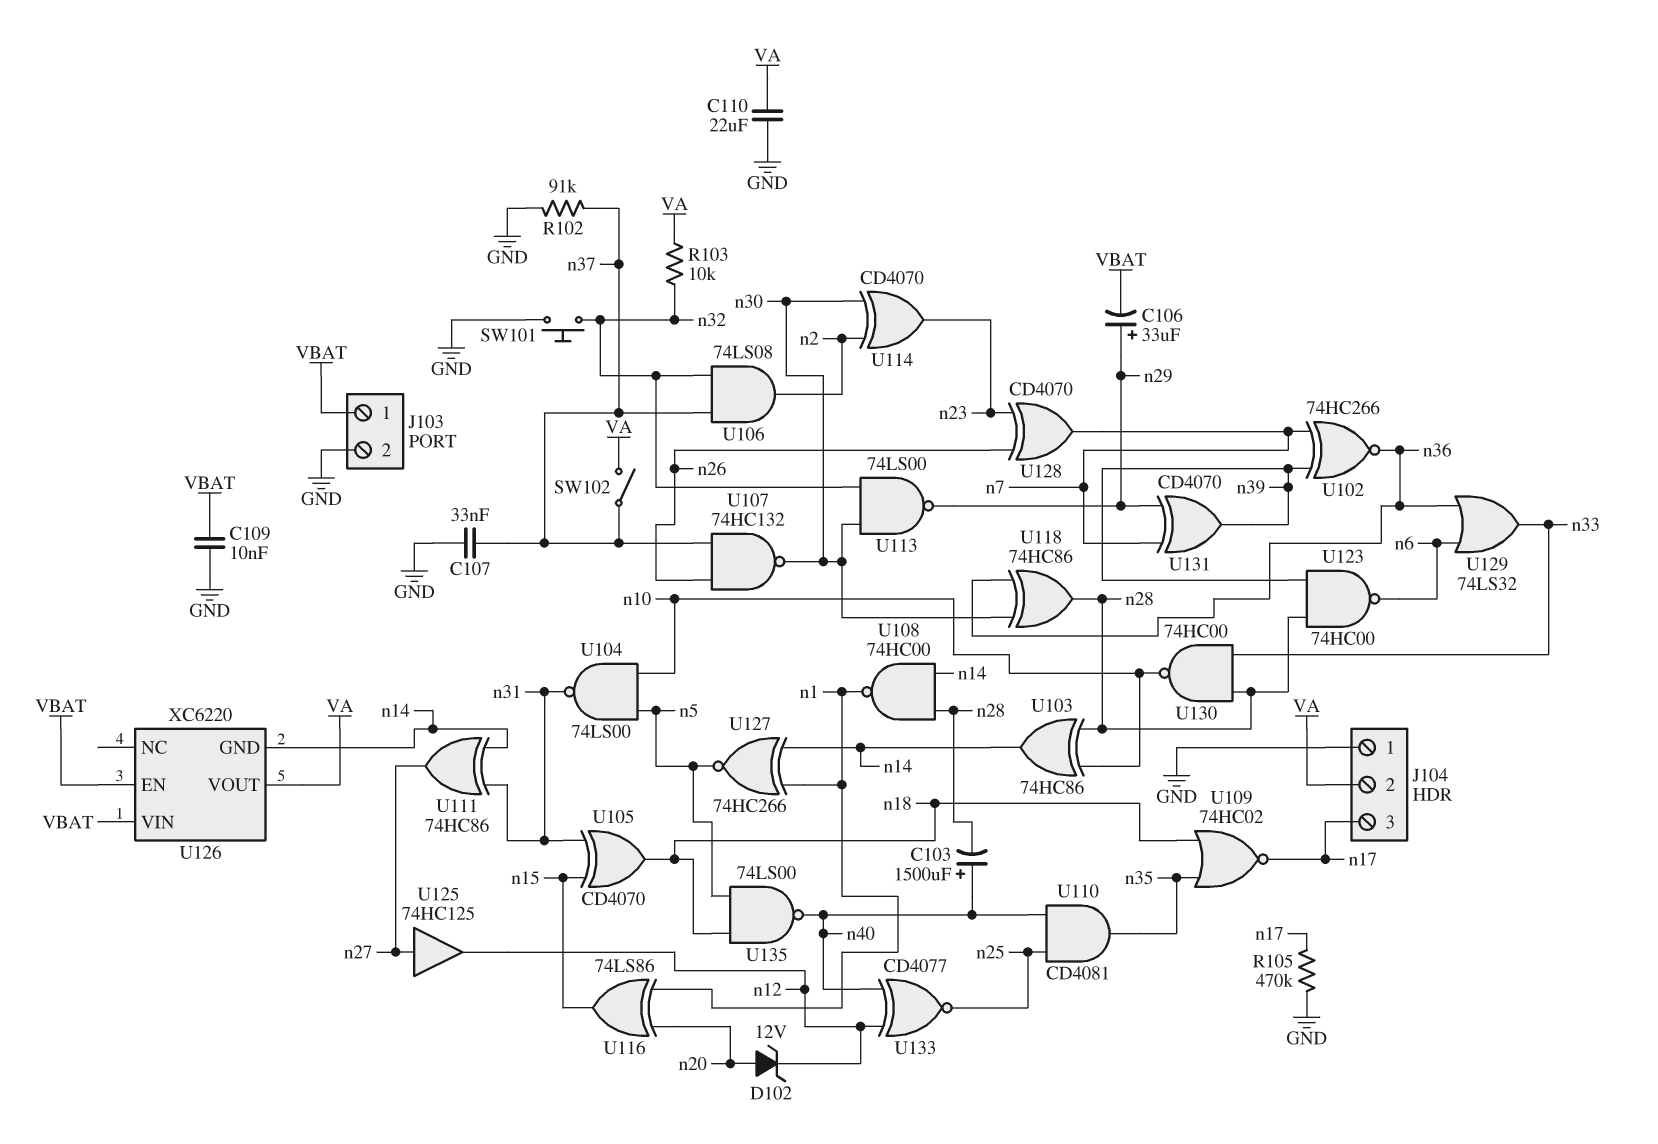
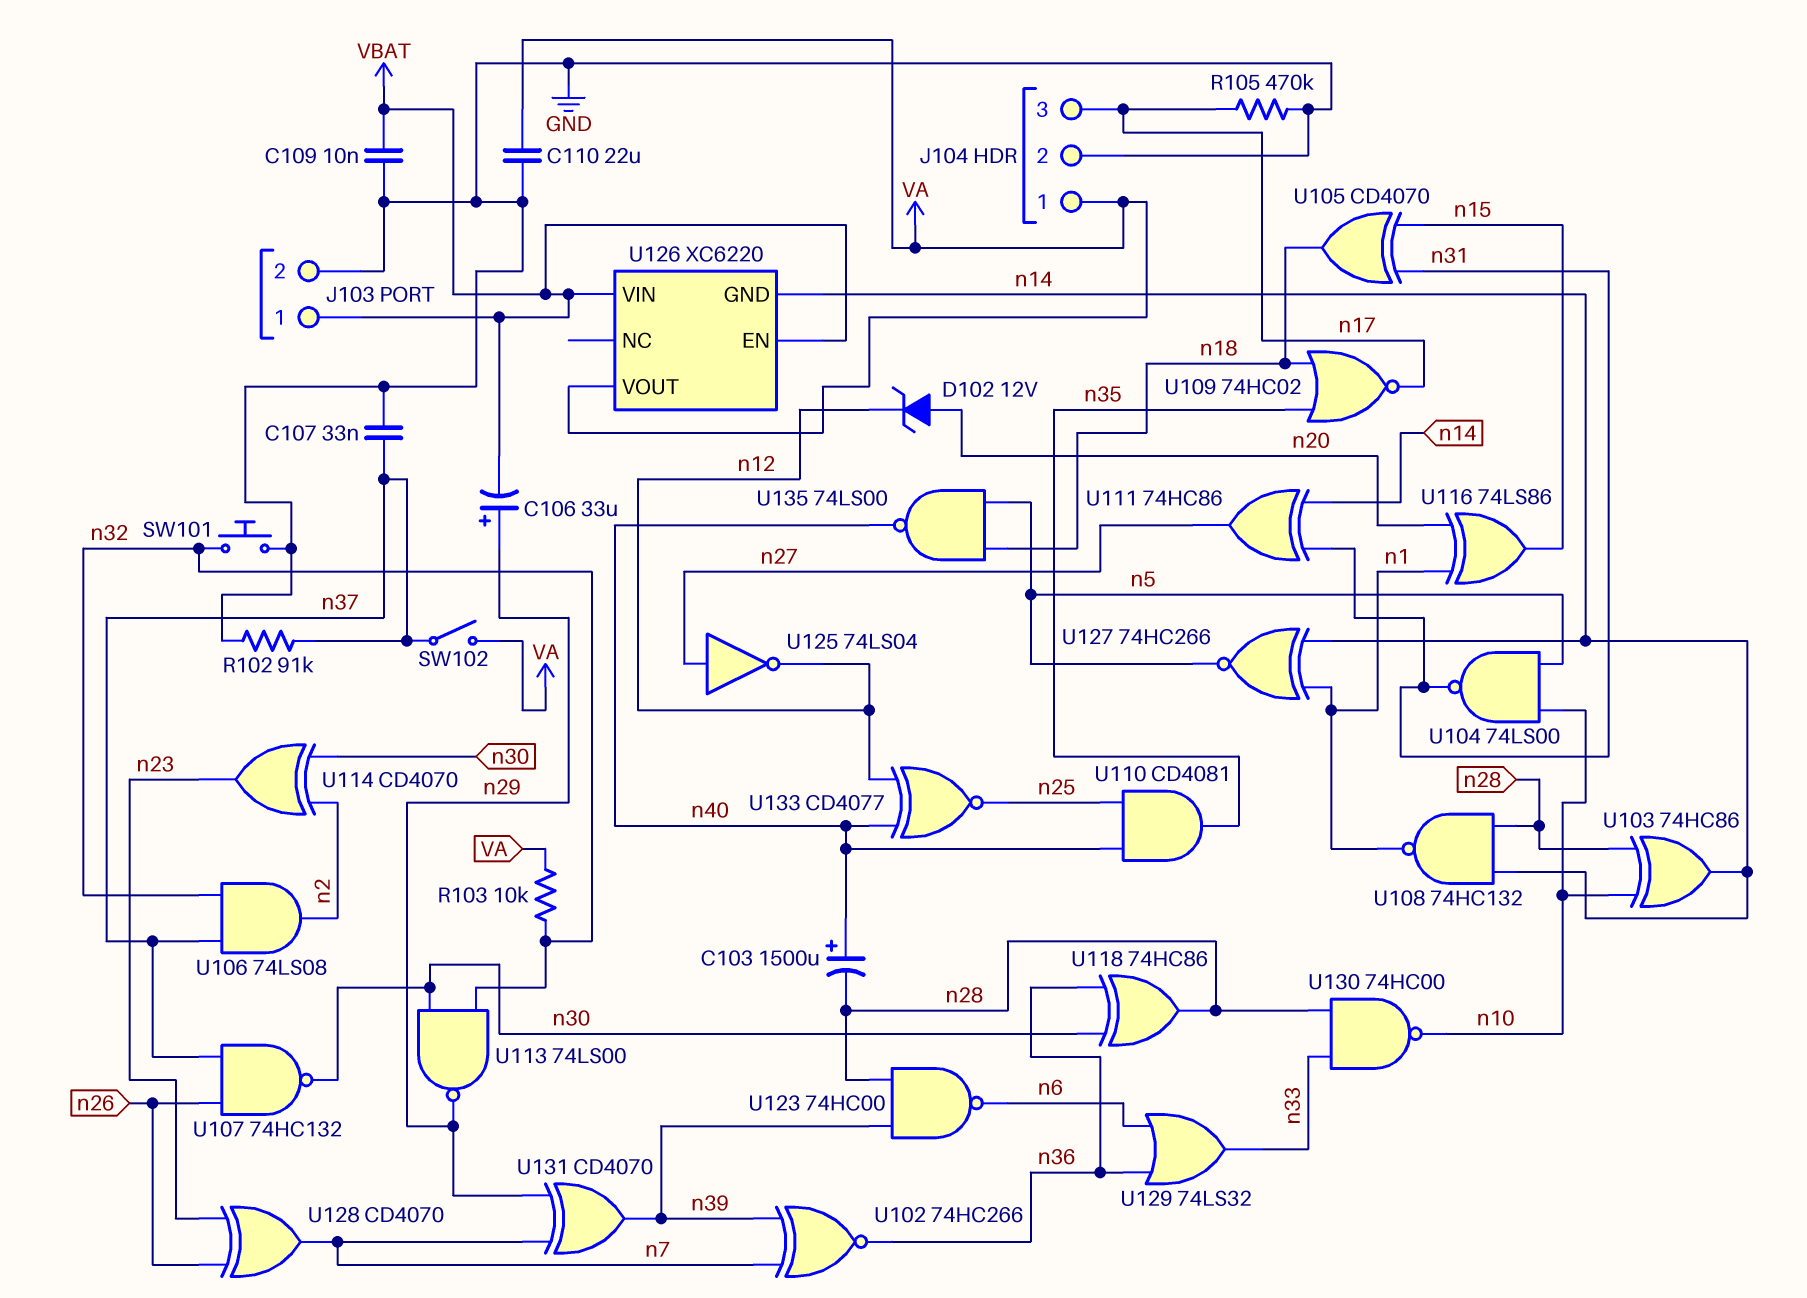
J104 pin 1: GND -> VA
J104 pin 2: VA -> GND
U108: NAND 74HC00 (in n14, in n28, out n1) -> NAND 74HC132 (in n14, in n28, out n1)
U125: buffer 74HC125 (in n27, out n12) -> NOT 74LS04 (in n27, out n12)

